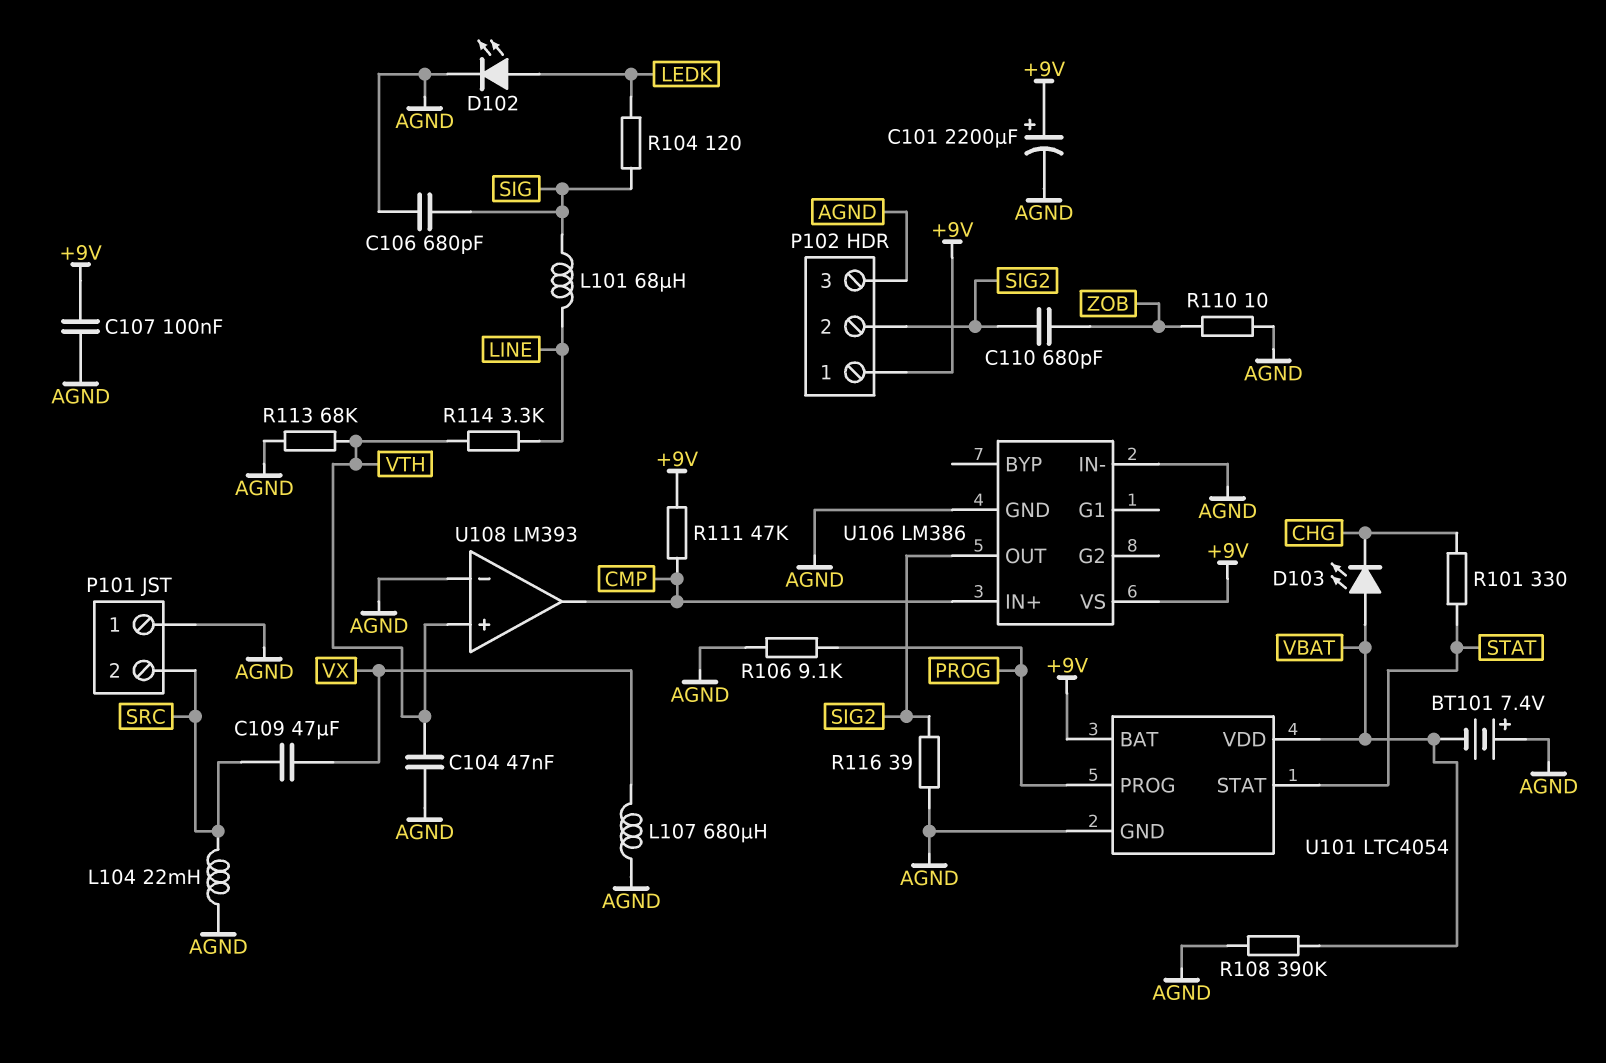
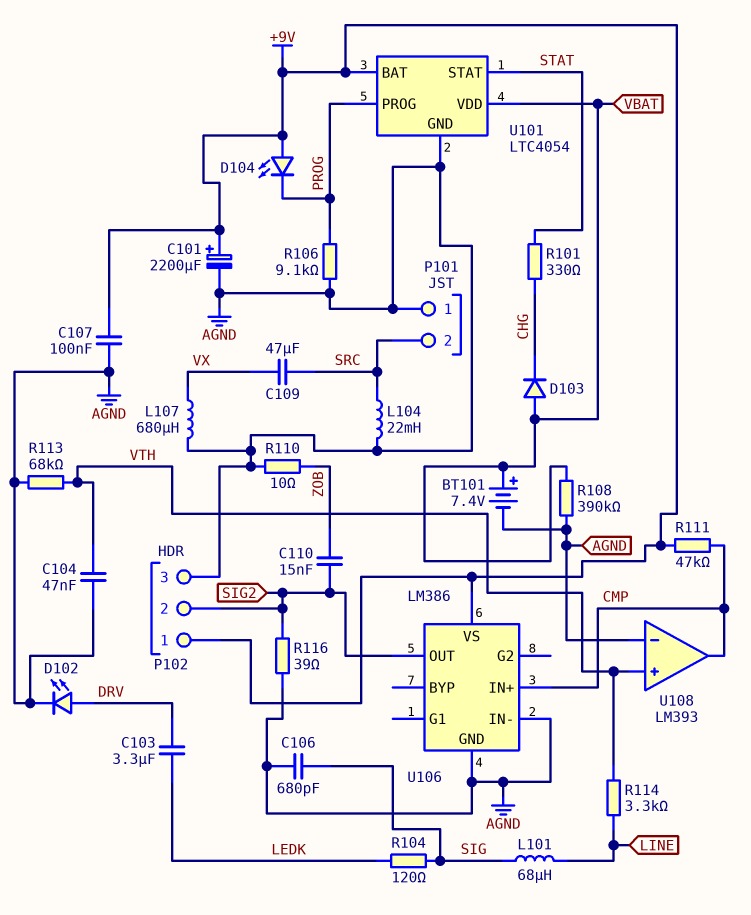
BT101: 7.4V (plus AGND, minus VBAT) -> 7.4V (plus VBAT, minus AGND)
C103: none -> 3.3uF (DRV, LEDK)
C110: 680pF (SIG2, ZOB) -> 15nF (SIG2, ZOB)
D102: LED (A LEDK, K AGND) -> LED (A DRV, K AGND)
D103: LED (A VBAT, K CHG) -> diode (A VBAT, K CHG)
D104: none -> LED (A +9V, K PROG)

